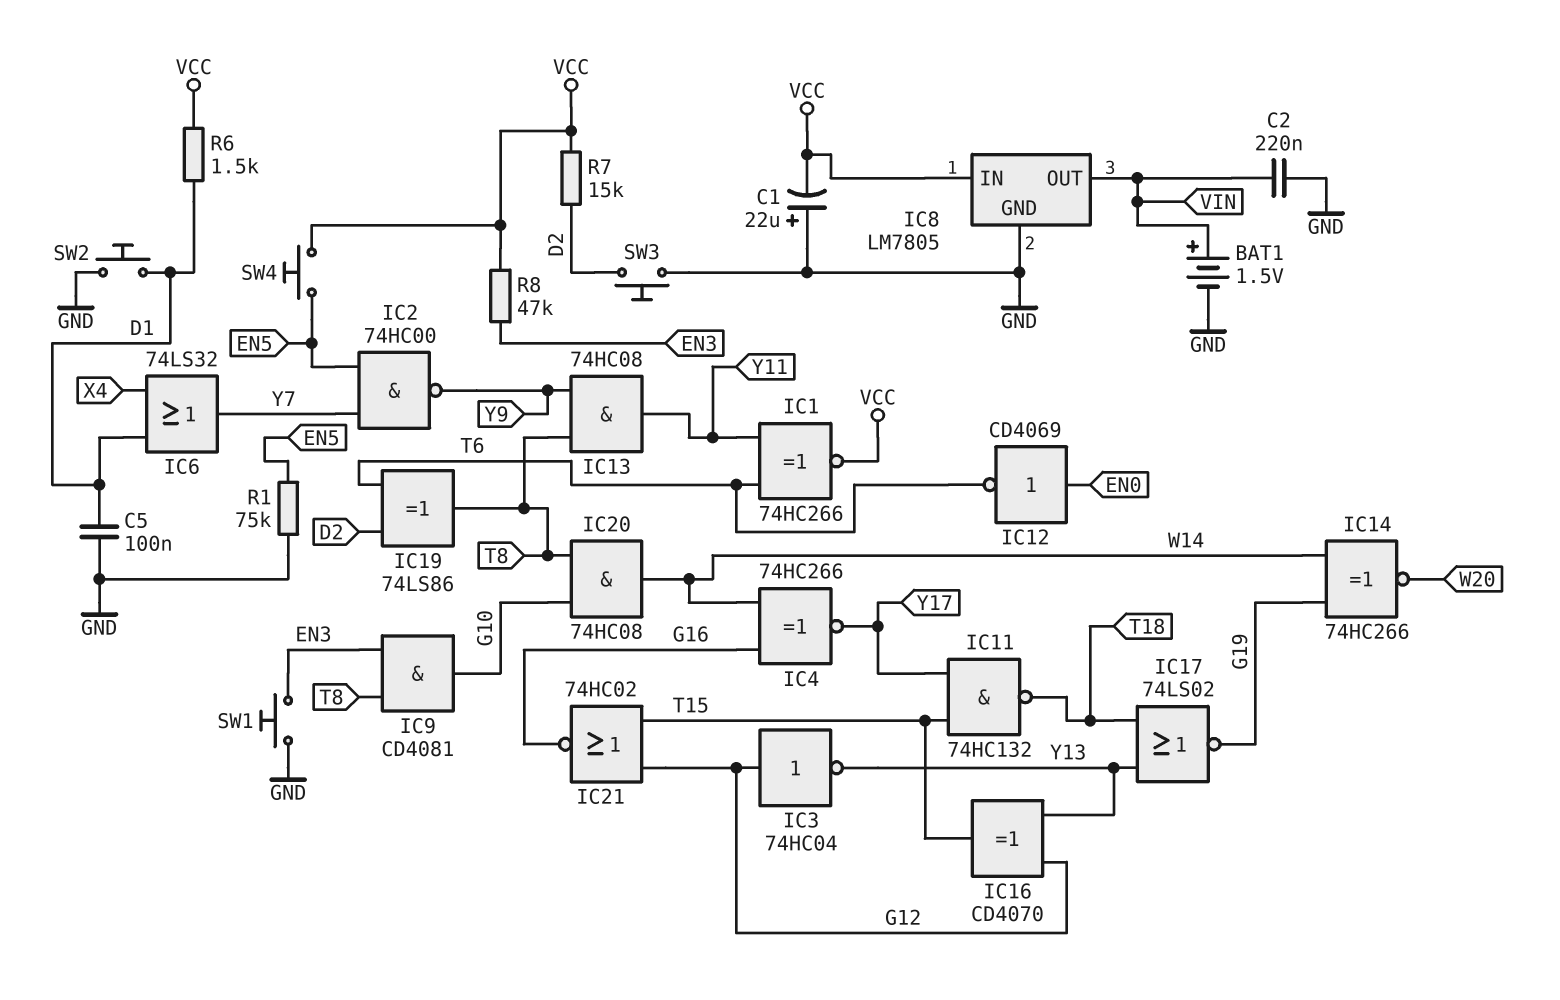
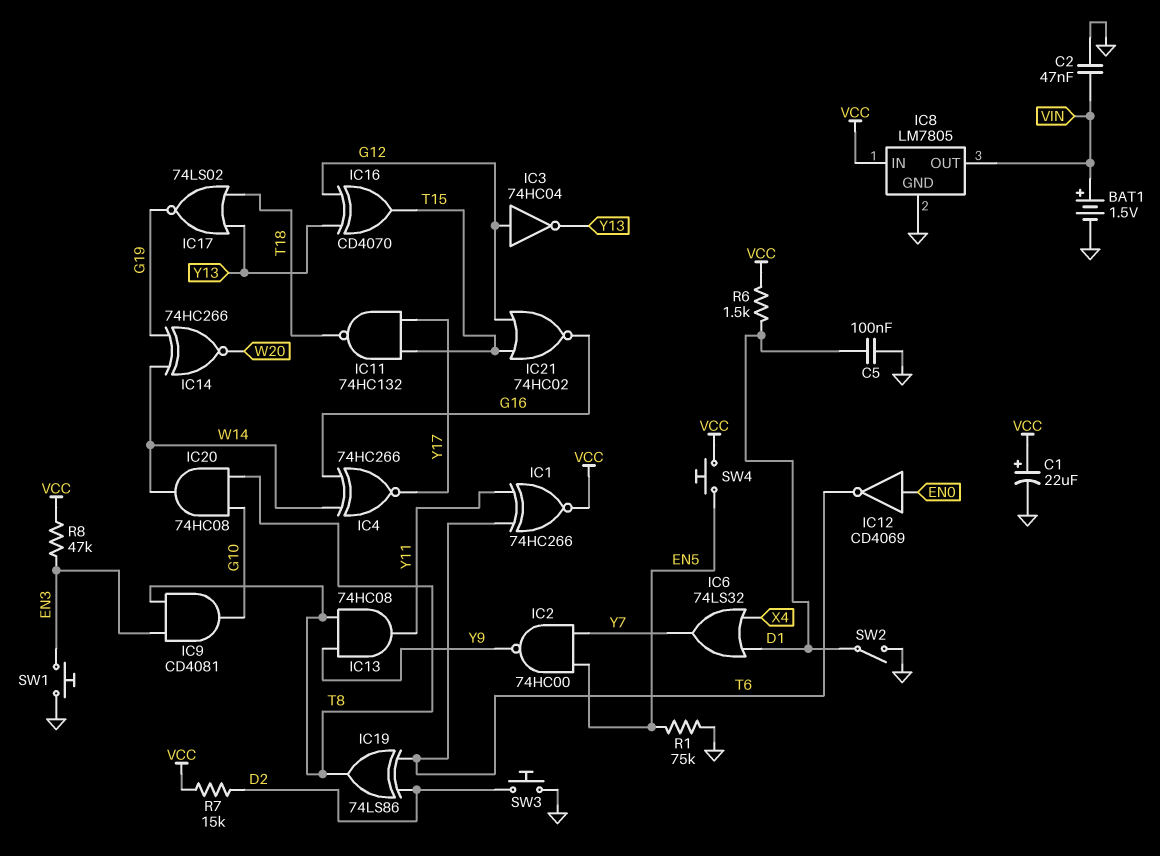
C1: 22uF (plus GND, minus VCC) -> 22uF (plus VCC, minus GND)
C2: 220nF (GND, VIN) -> 47nF (GND, VIN)
SW2: button (D1, GND) -> switch (D1, GND)

